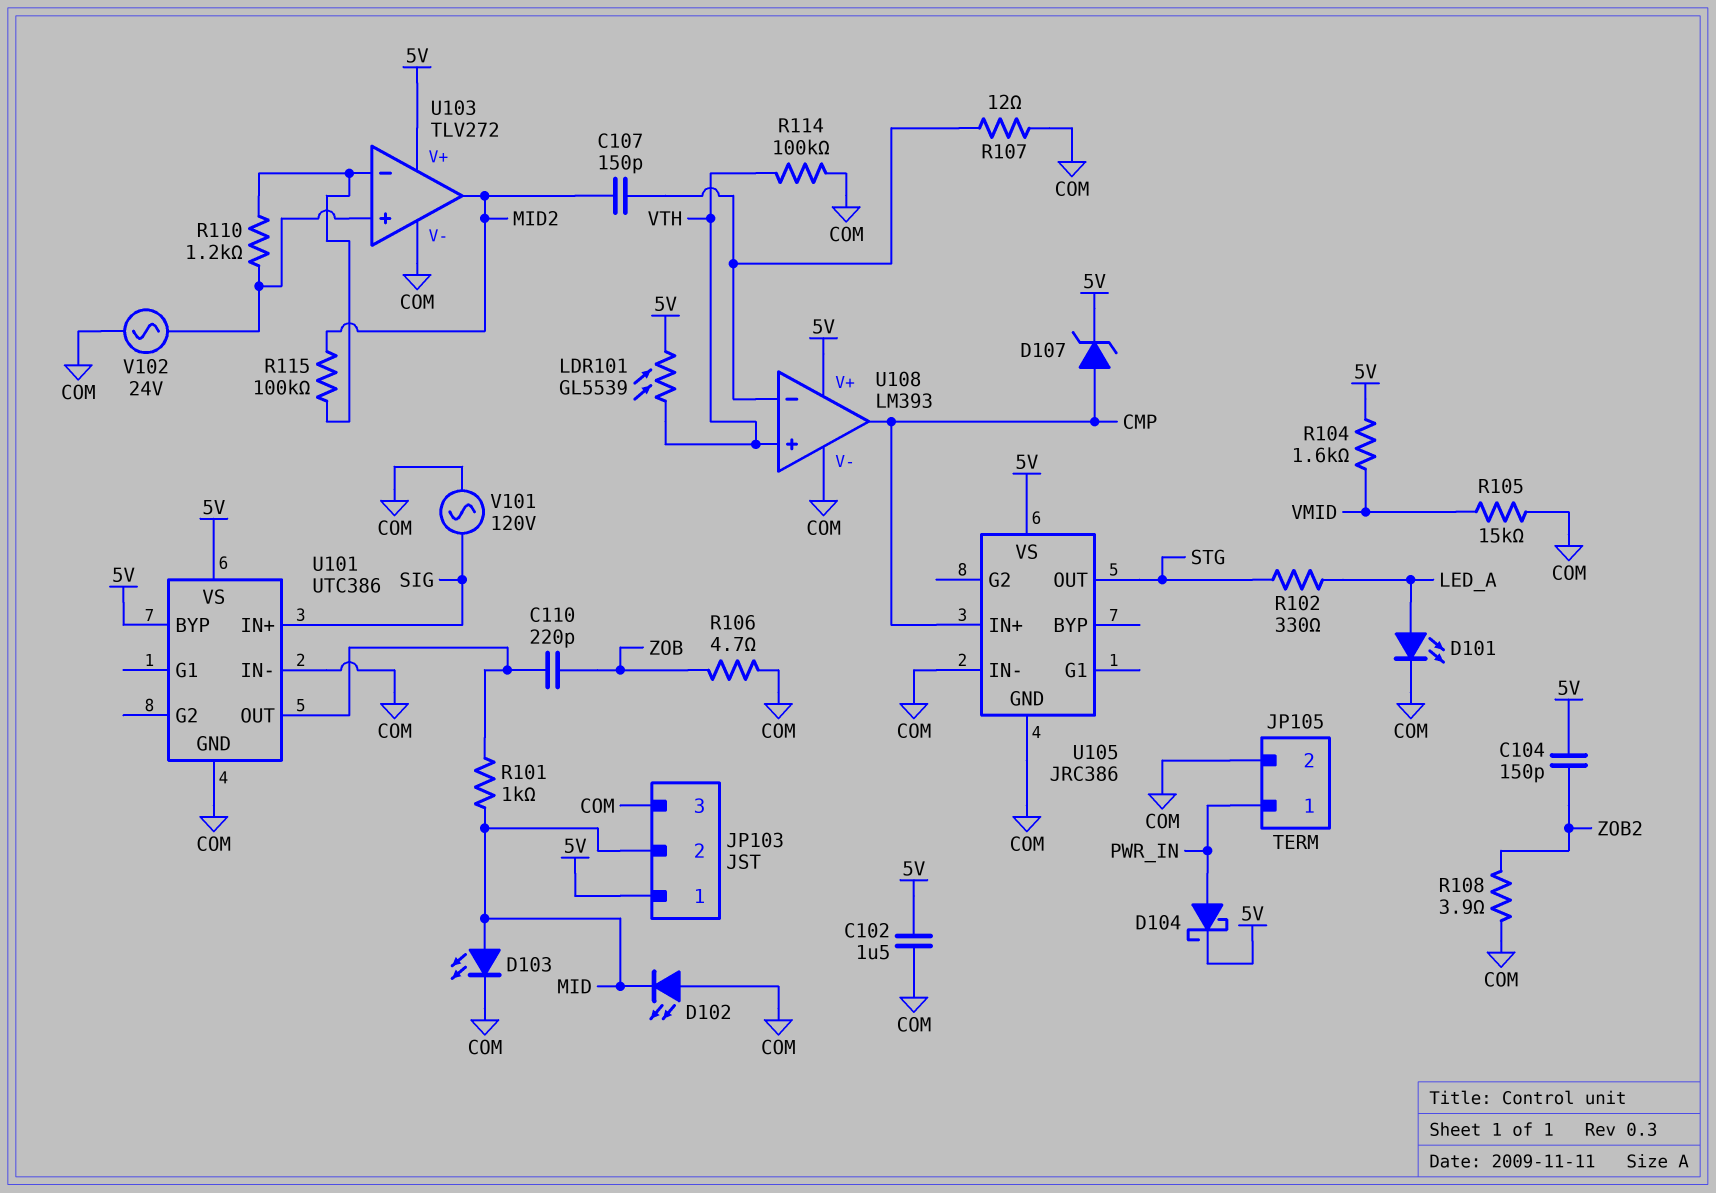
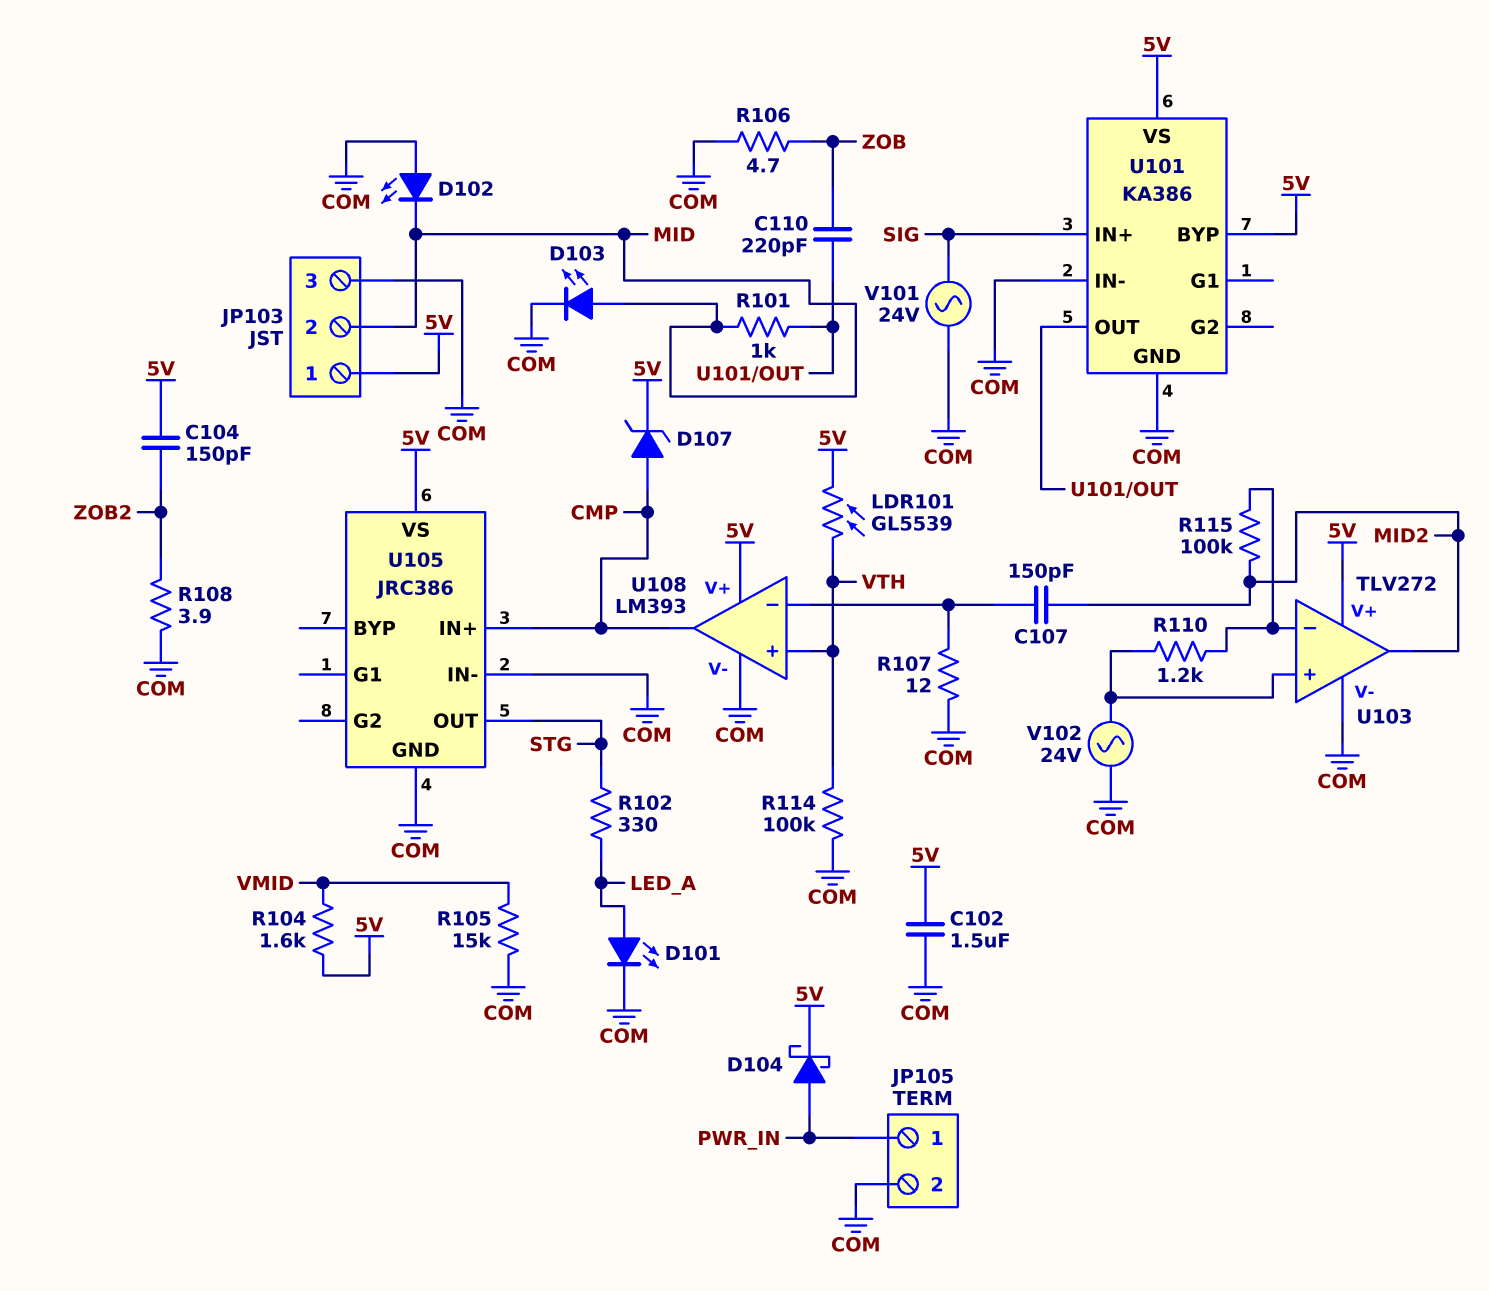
U101: UTC386 -> KA386
V101: AC 120V (COM, SIG) -> AC 24V (COM, SIG)

